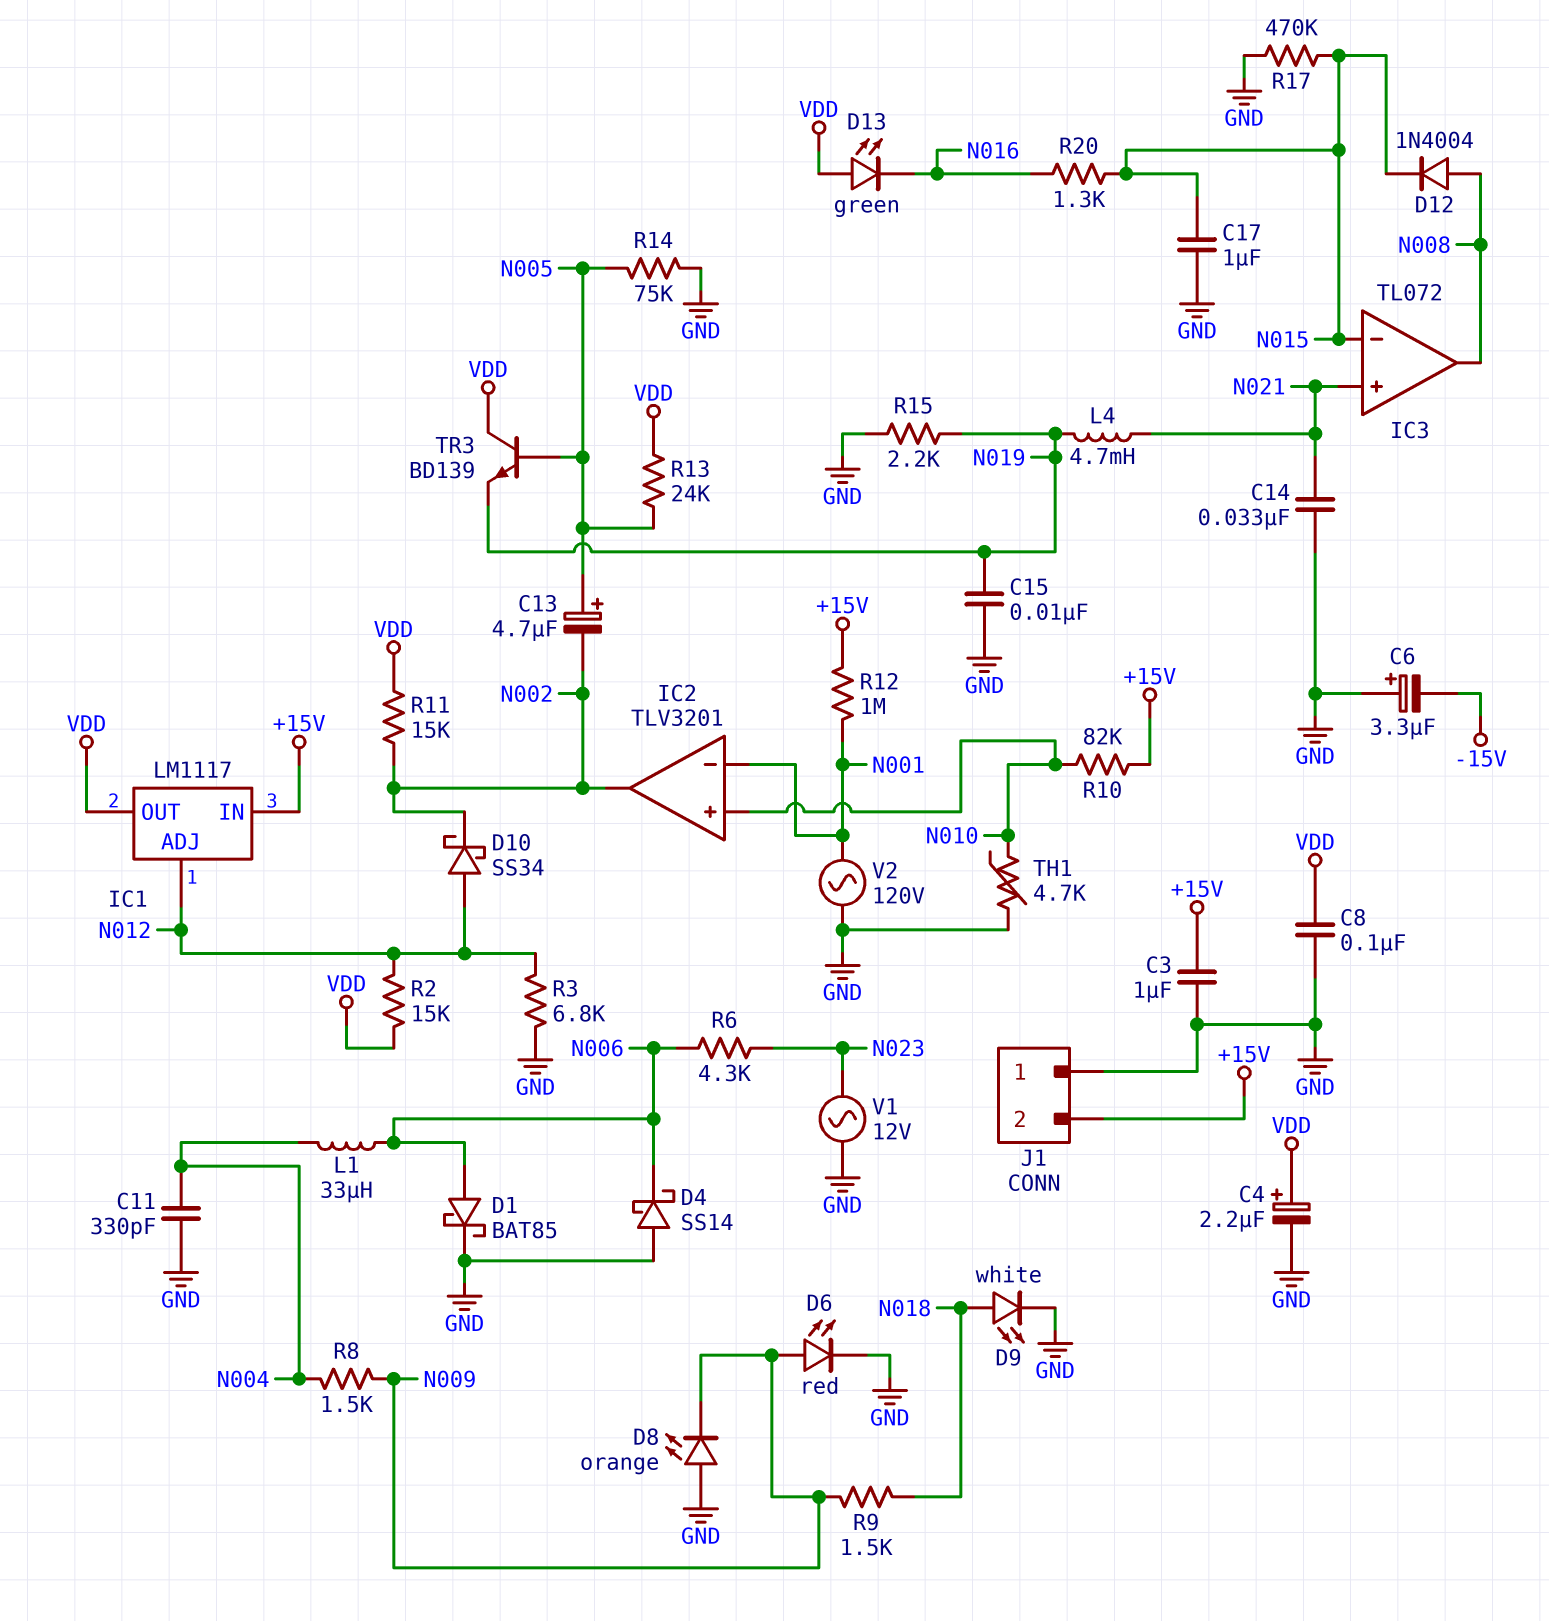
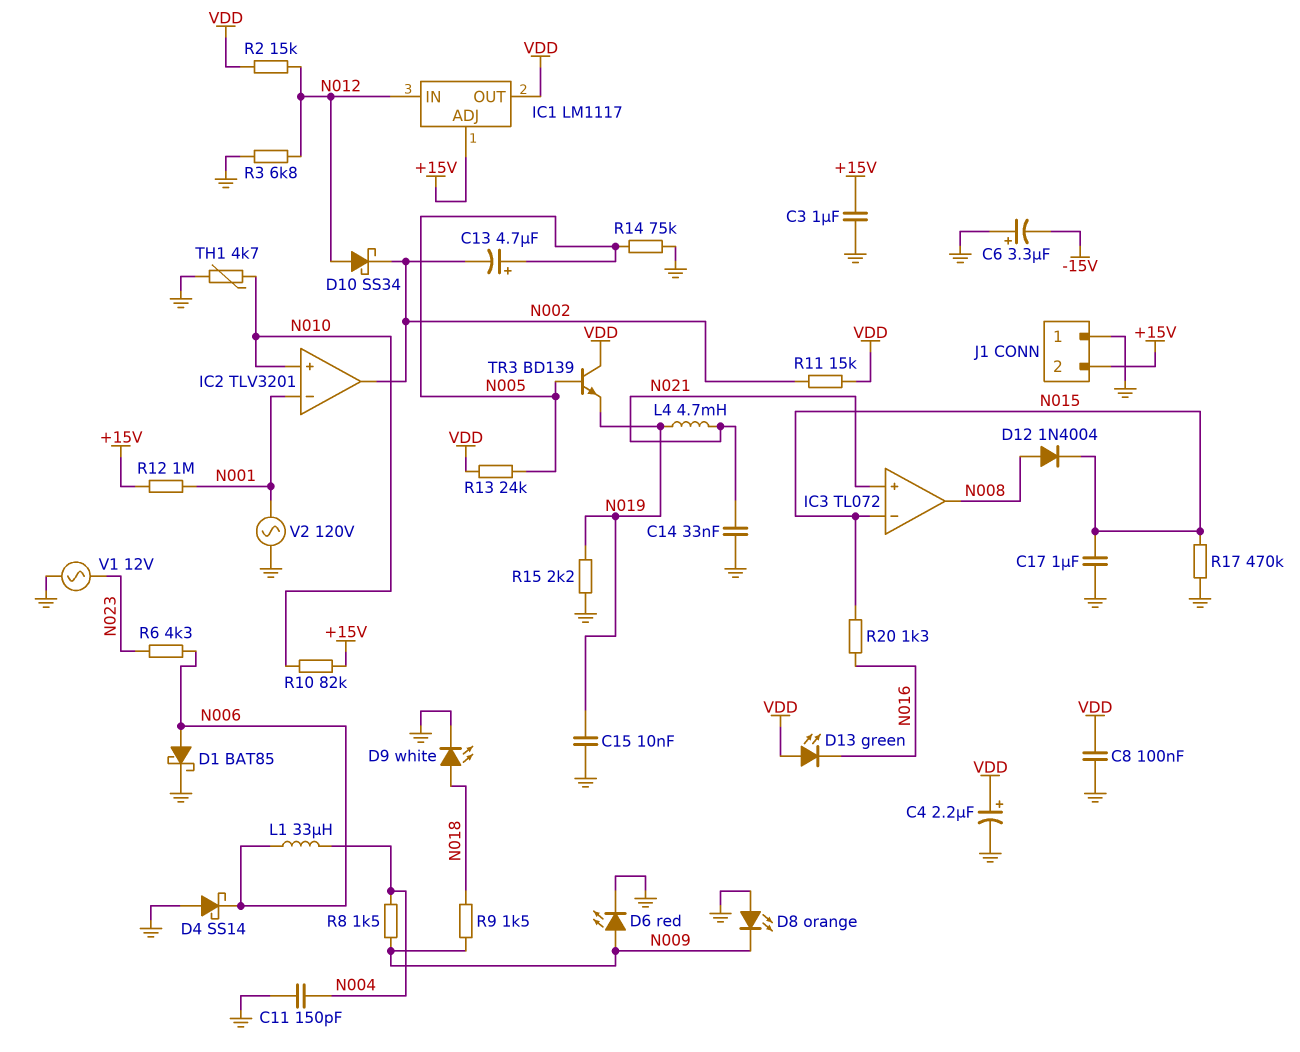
C11: 330pF (GND, N004) -> 150pF (GND, N004)
IC1 pin ADJ: N012 -> +15V
IC1 pin IN: +15V -> N012

